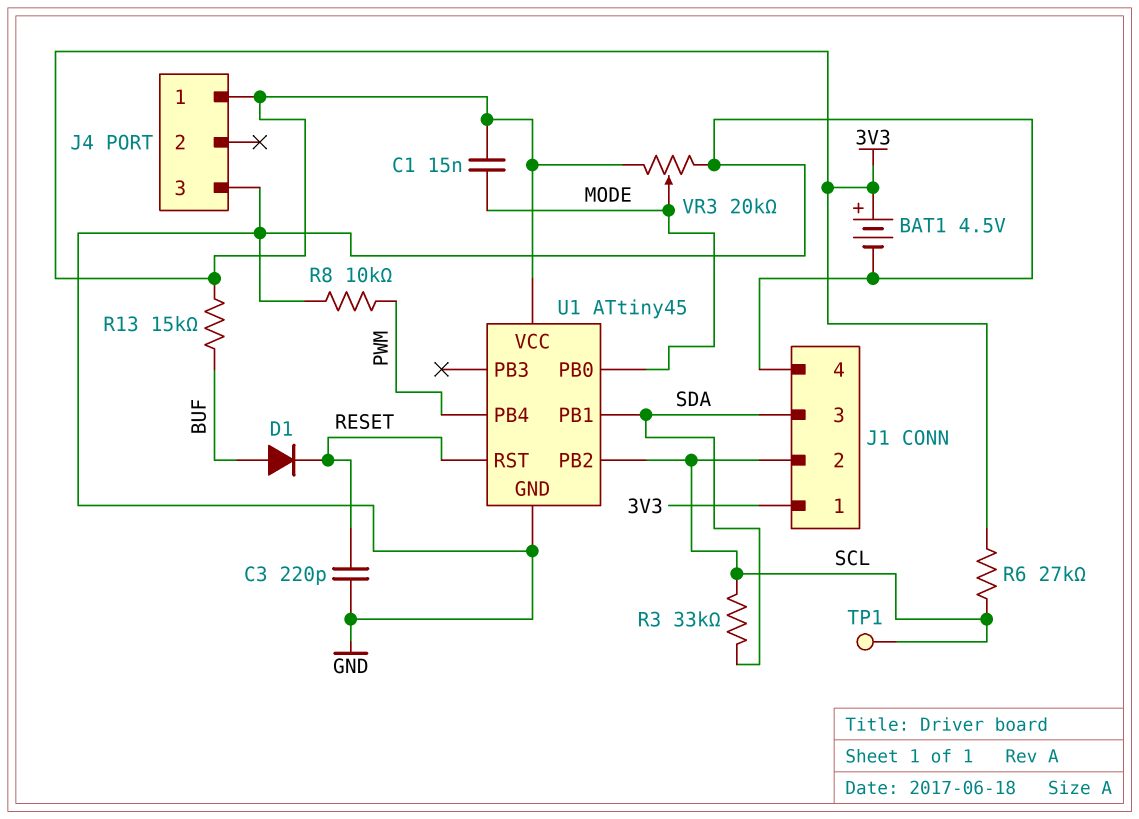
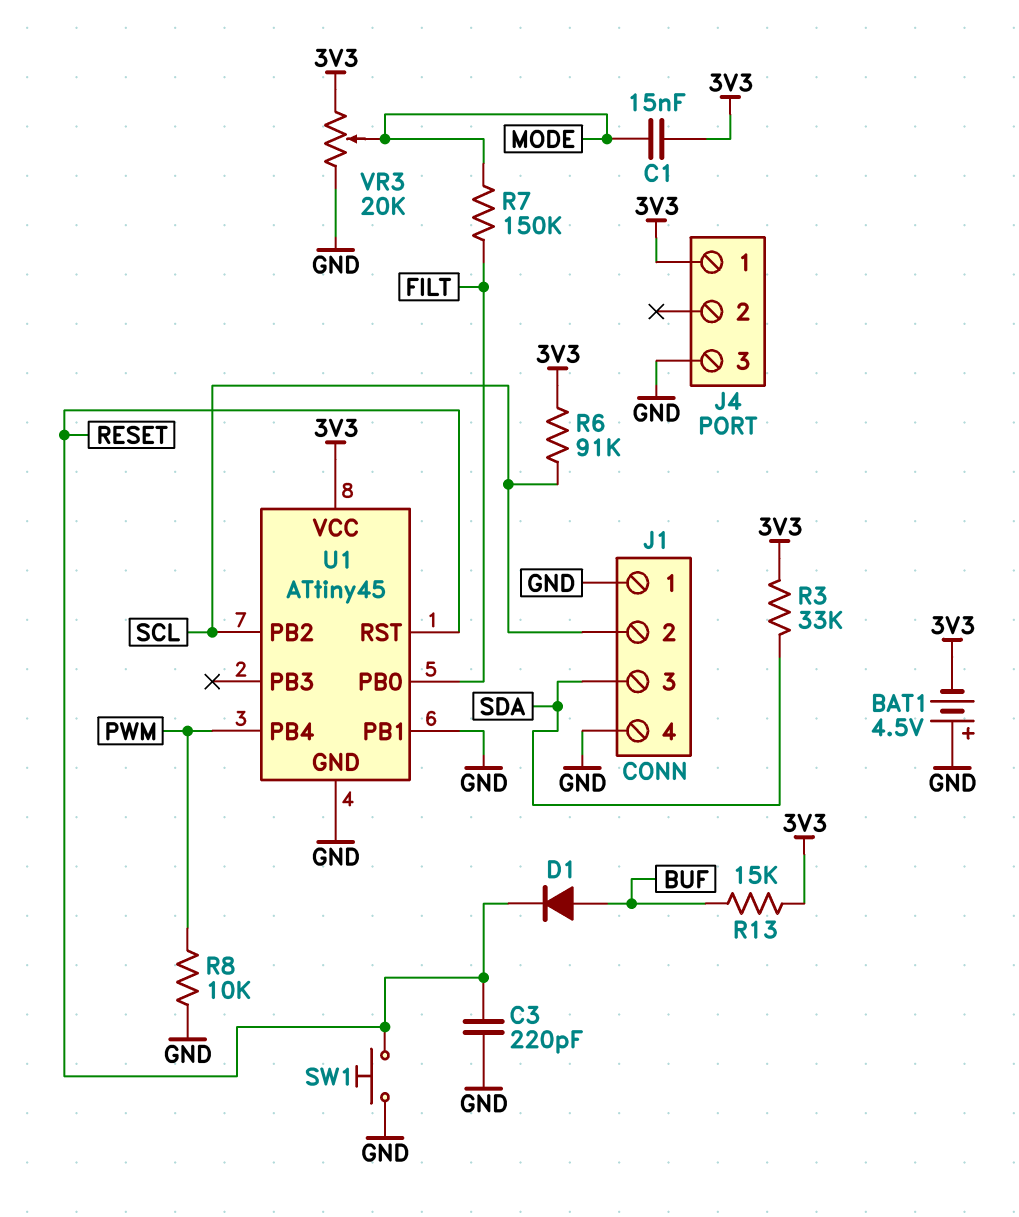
BAT1: 4.5V (plus 3V3, minus GND) -> 4.5V (plus GND, minus 3V3)
J1 pin 1: 3V3 -> GND
R3: 33k (SCL, SDA) -> 33k (3V3, SDA)
R6: 27k (3V3, SCL) -> 91k (3V3, SCL)
R7: none -> 150k (FILT, MODE)
SW1: none -> button (GND, RESET)
TP1: test point (SCL) -> none
U1 pin PB0: MODE -> FILT
U1 pin PB1: SDA -> GND

